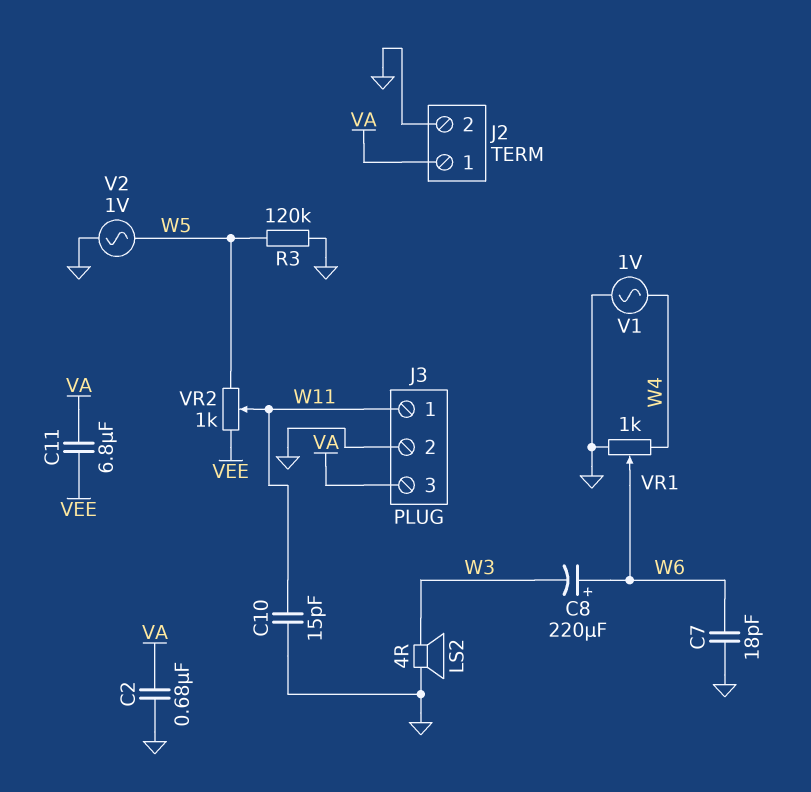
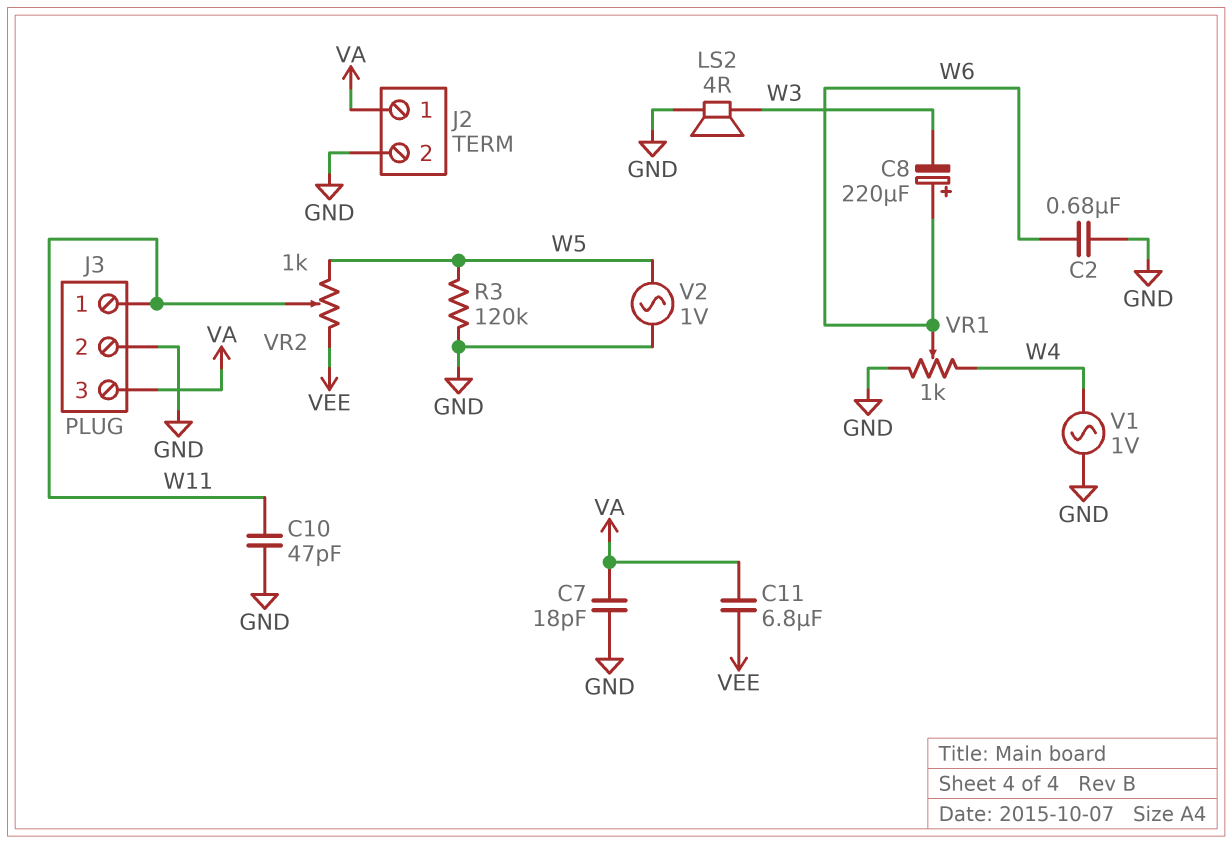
C2: 680nF (GND, VA) -> 680nF (GND, W6)
C7: 18pF (GND, W6) -> 18pF (GND, VA)
C10: 15pF (GND, W11) -> 47pF (GND, W11)

